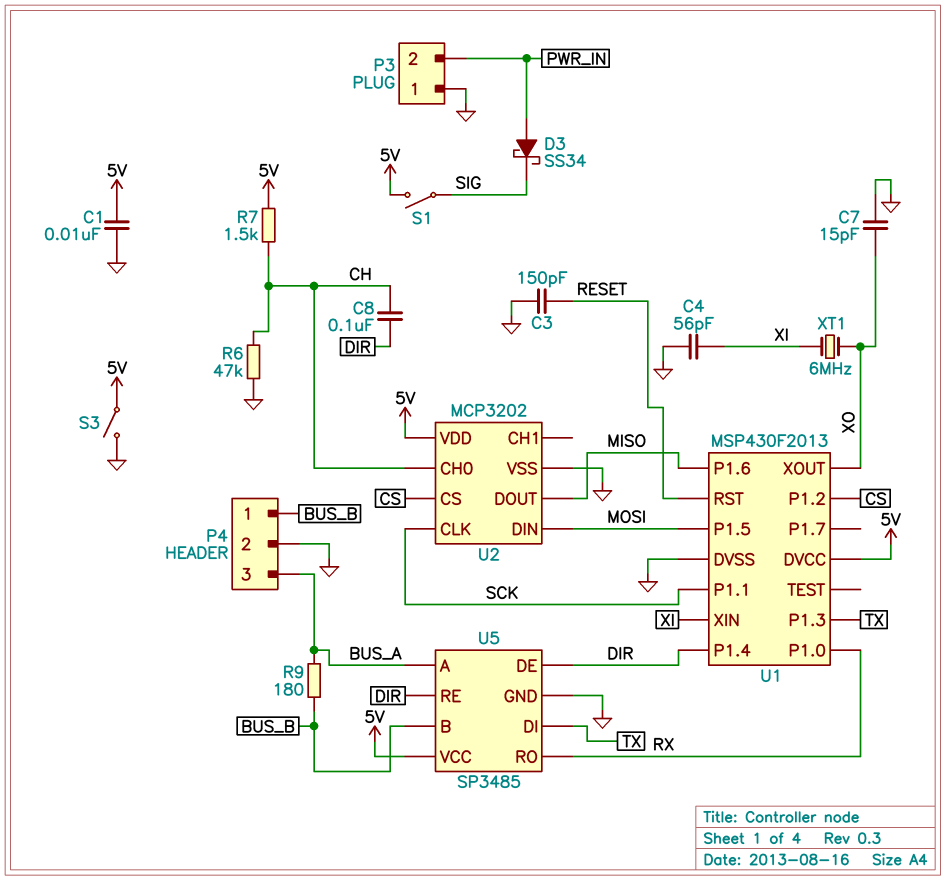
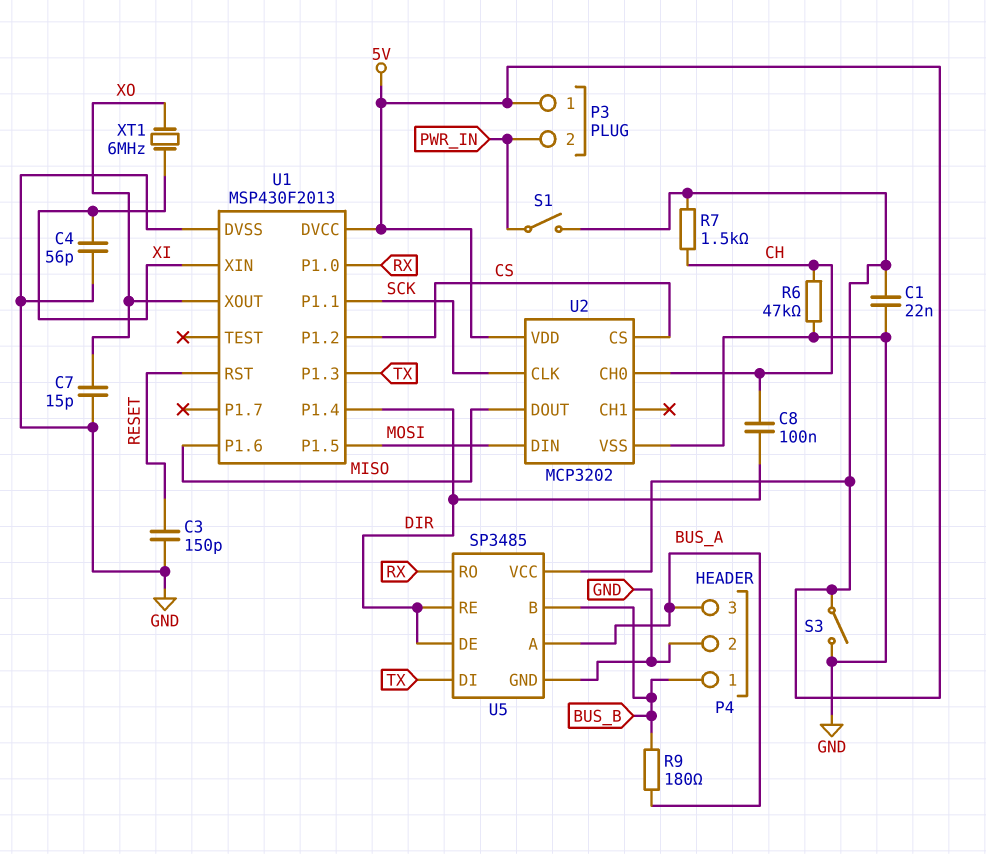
C1: 10nF (5V, GND) -> 22nF (5V, GND)
D3: schottky SS34 (A PWR_IN, K SIG) -> none
P3 pin 1: GND -> 5V
S1: switch (5V, SIG) -> switch (5V, PWR_IN)

